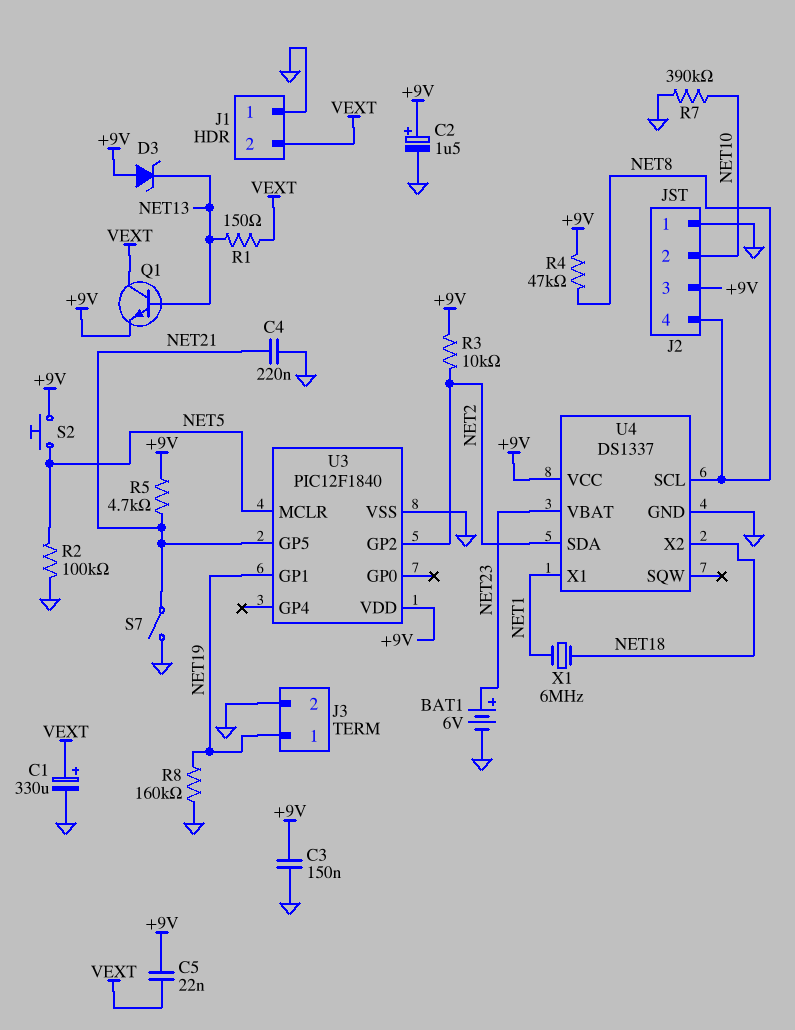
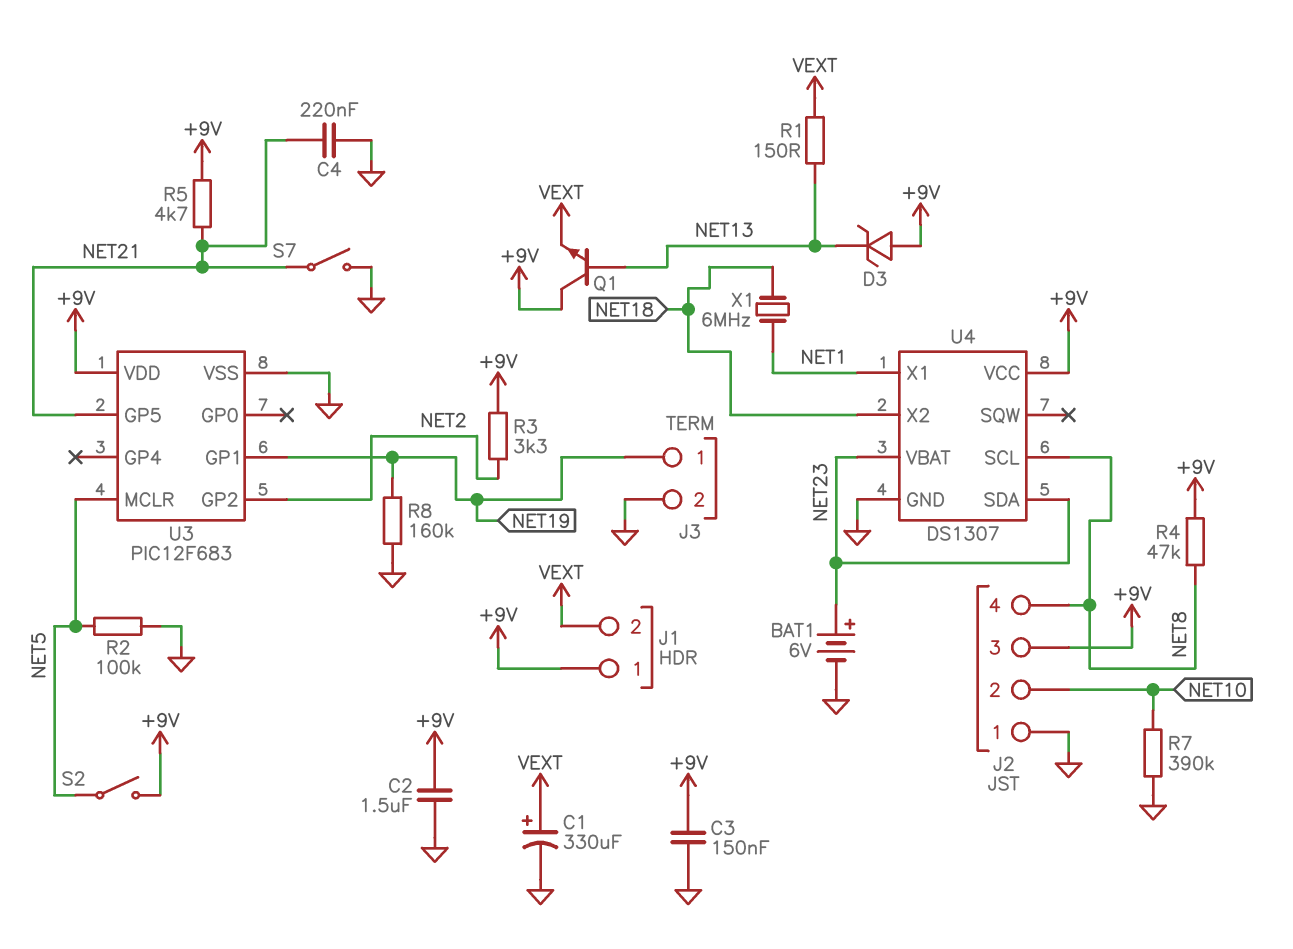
C2: 1.5uF (plus +9V, minus GND) -> 1.5uF (+9V, GND)
C5: 22nF (+9V, VEXT) -> none
J1 pin 1: GND -> +9V
Q1: NPN (B NET13, C VEXT, E +9V) -> NPN (B NET13, C +9V, E VEXT)
R3: 10k (+9V, NET2) -> 3.3k (+9V, NET2)
S2: button (+9V, NET5) -> switch (+9V, NET5)
U3: PIC12F1840 -> PIC12F683
U4: DS1337 -> DS1307
U4 pin SDA: NET2 -> NET23

